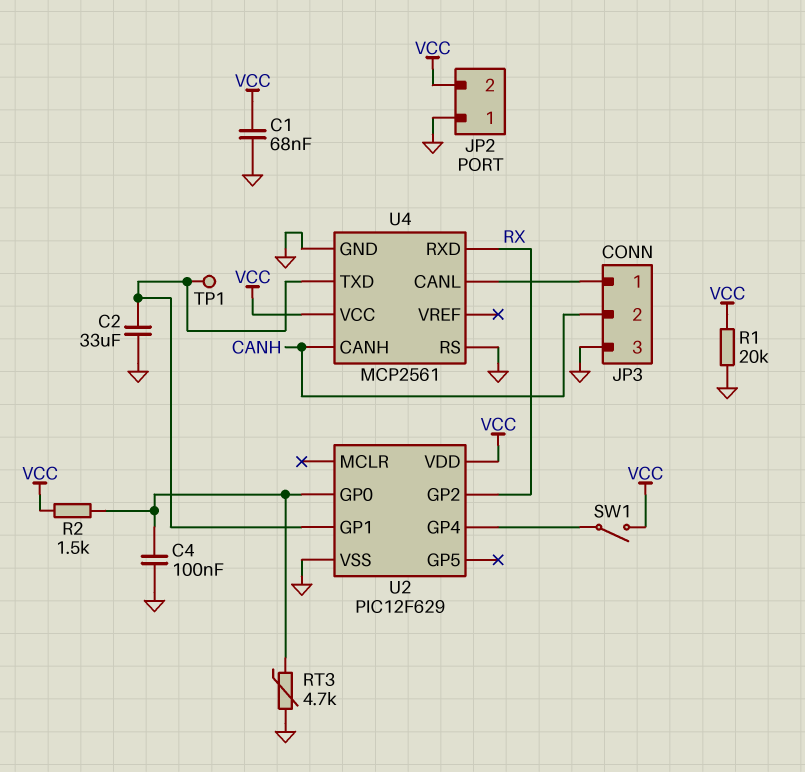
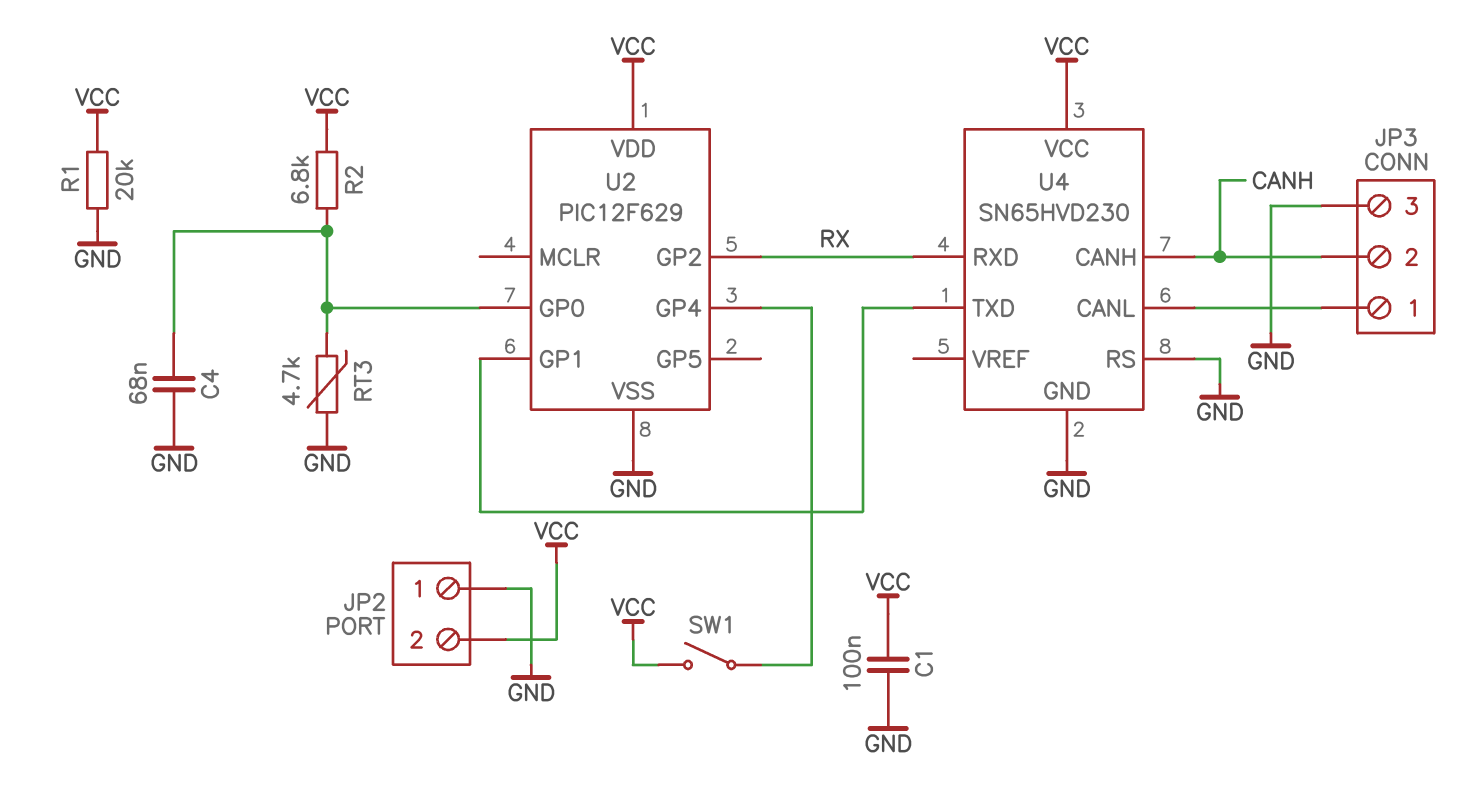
C1: 68nF (GND, VCC) -> 100nF (GND, VCC)
C2: 33uF (GND, U2/GP1) -> none
C4: 100nF (GND, U2/GP0) -> 68nF (GND, U2/GP0)
R2: 1.5k (U2/GP0, VCC) -> 6.8k (U2/GP0, VCC)
TP1: test point (U2/GP1) -> none
U4: MCP2561 -> SN65HVD230

